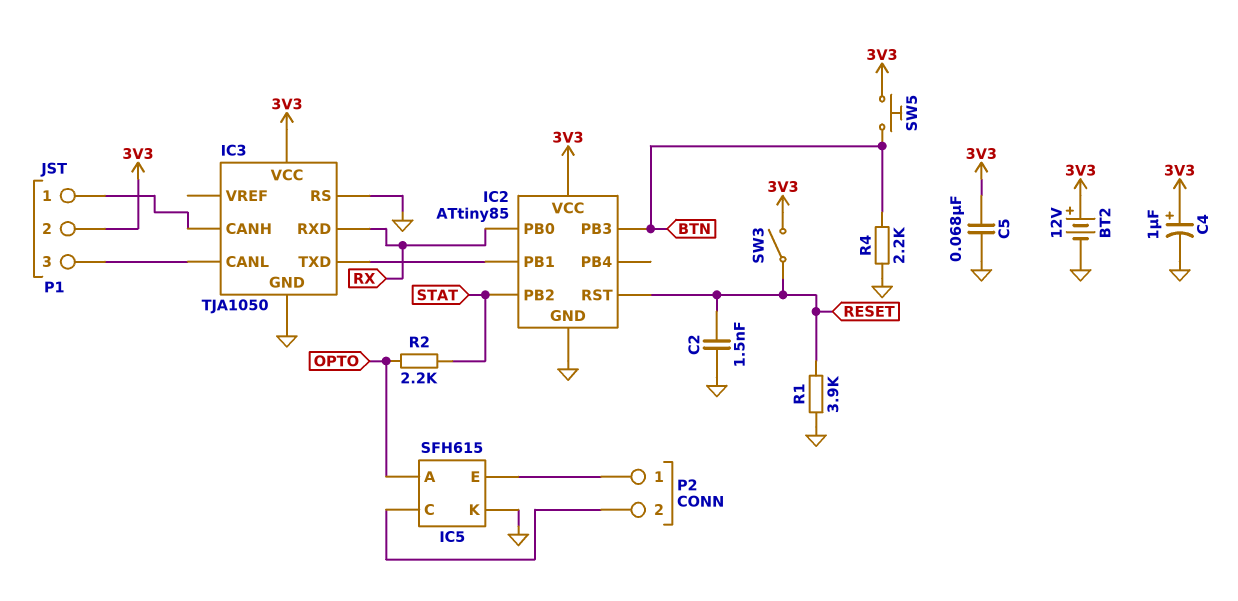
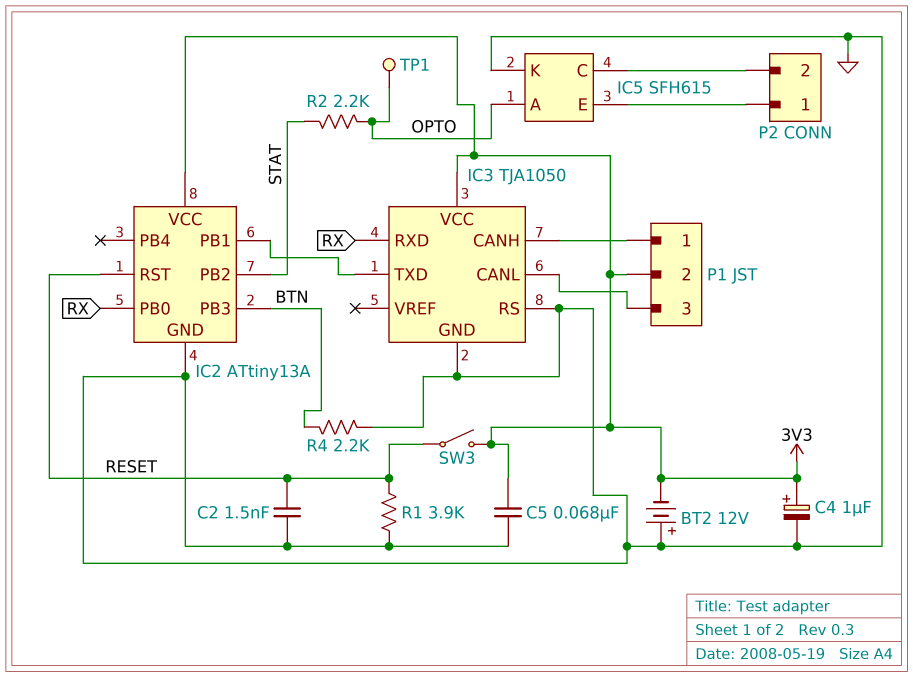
BT2: 12V (plus 3V3, minus GND) -> 12V (plus GND, minus 3V3)
IC2: ATtiny85 -> ATtiny13A
SW5: button (3V3, BTN) -> none
TP1: none -> test point (OPTO)

